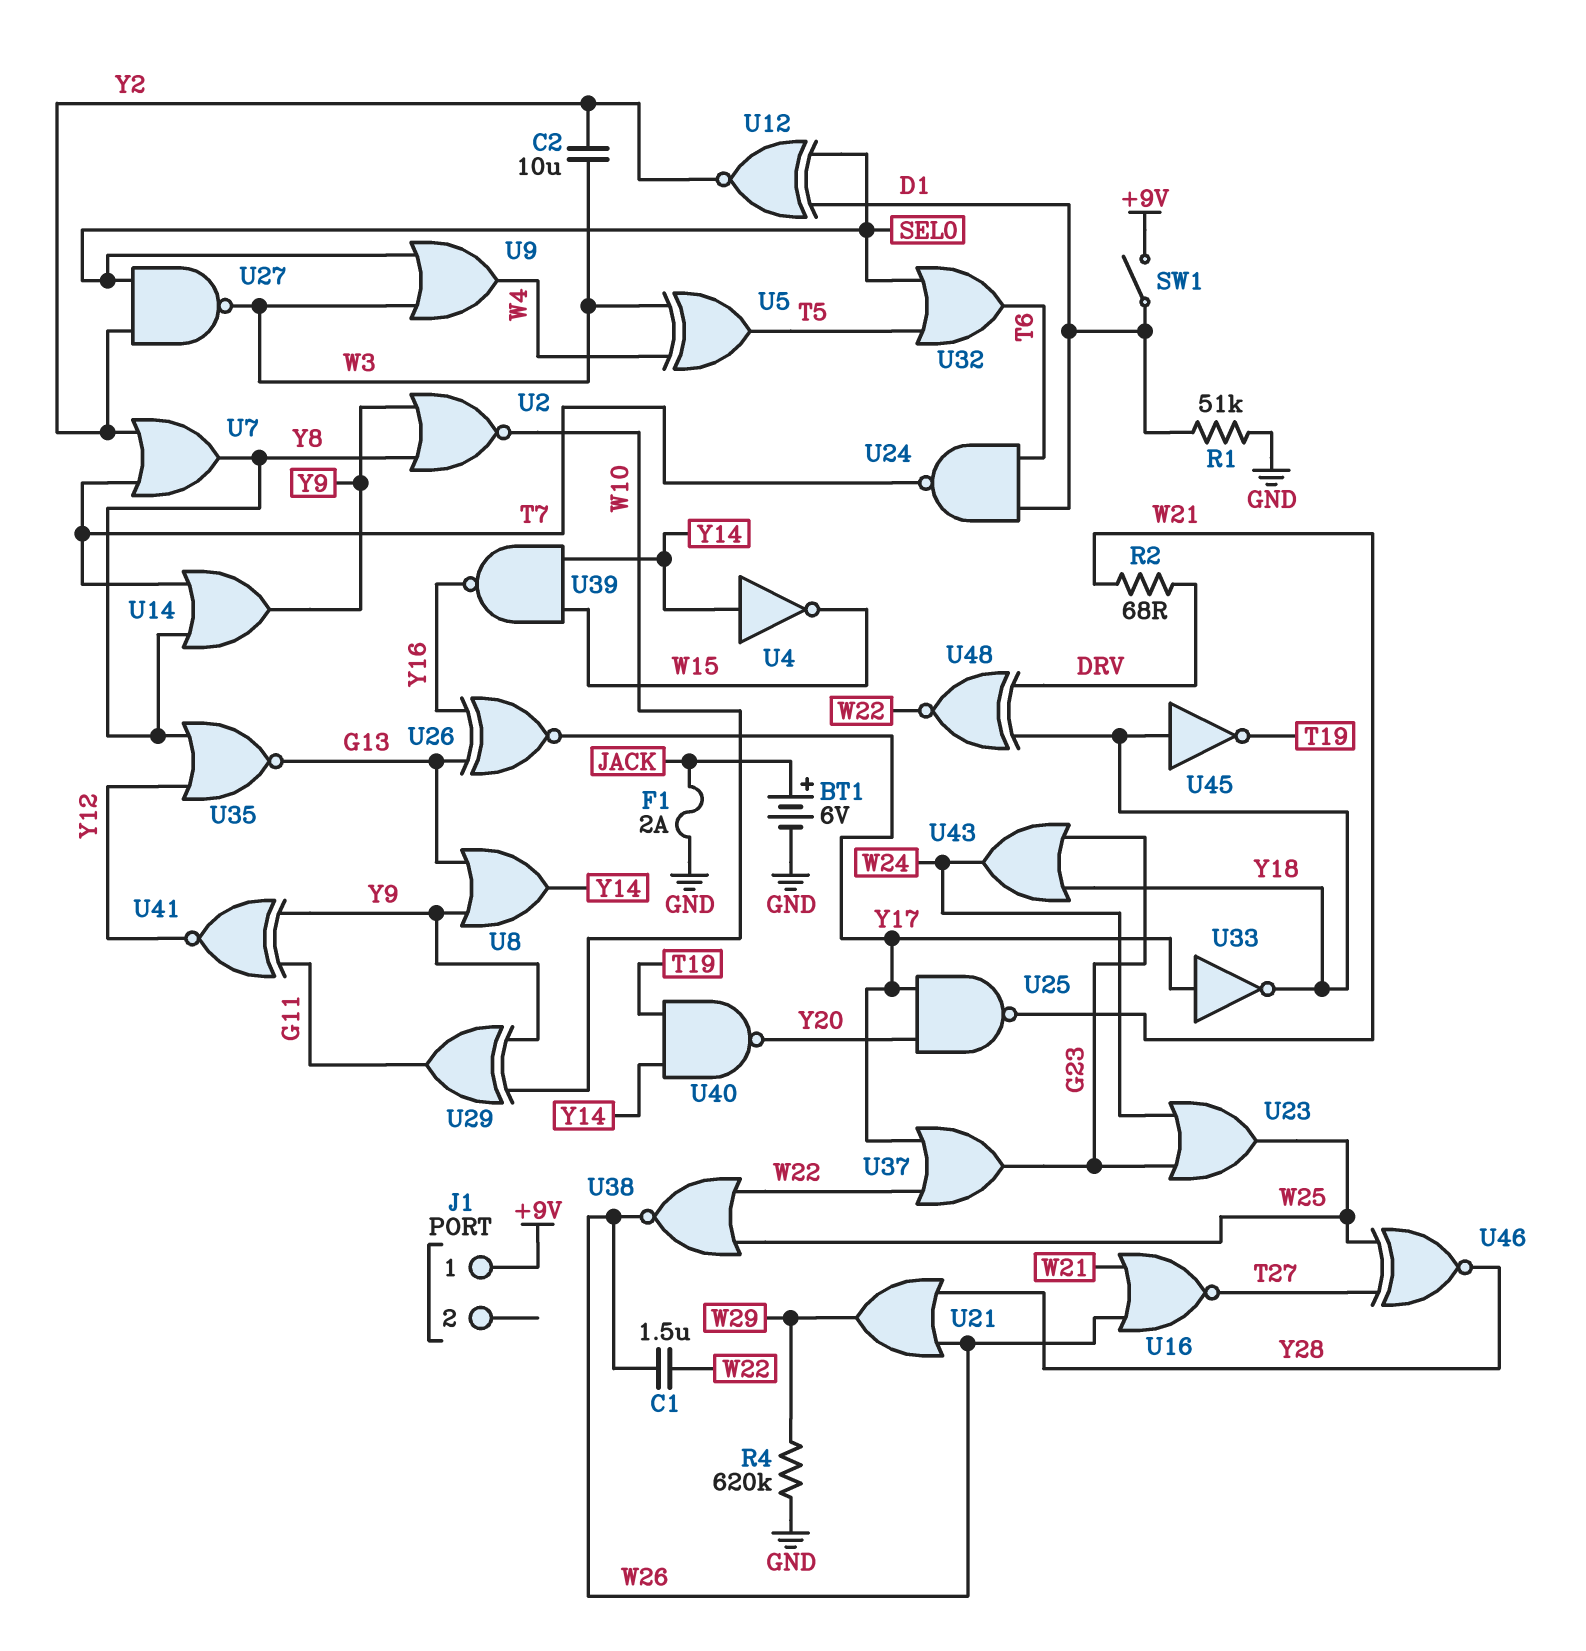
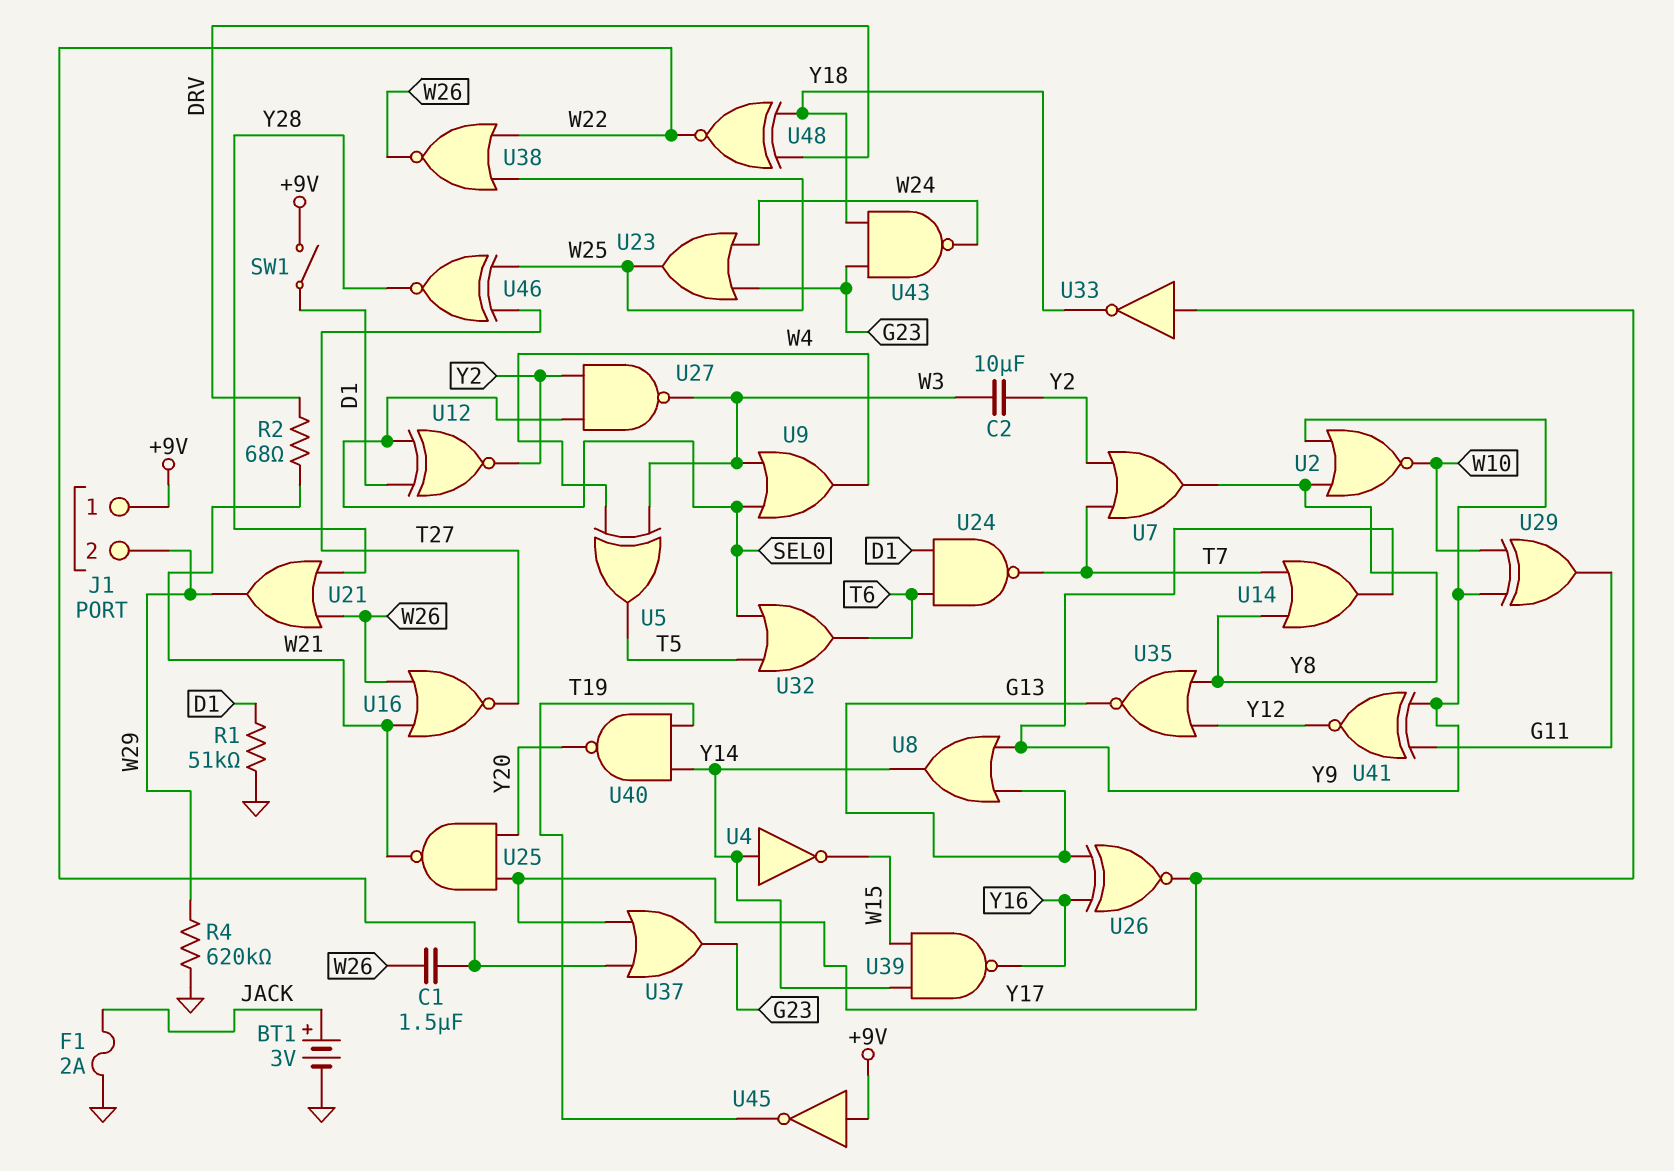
BT1: 6V (plus JACK, minus GND) -> 3V (plus JACK, minus GND)
J1 pin 2: none -> W29
U43: OR (in G23, in Y18, out W24) -> NAND (in G23, in Y18, out W24)
U45: NOT (in Y18, out T19) -> NOT (in +9V, out T19)

